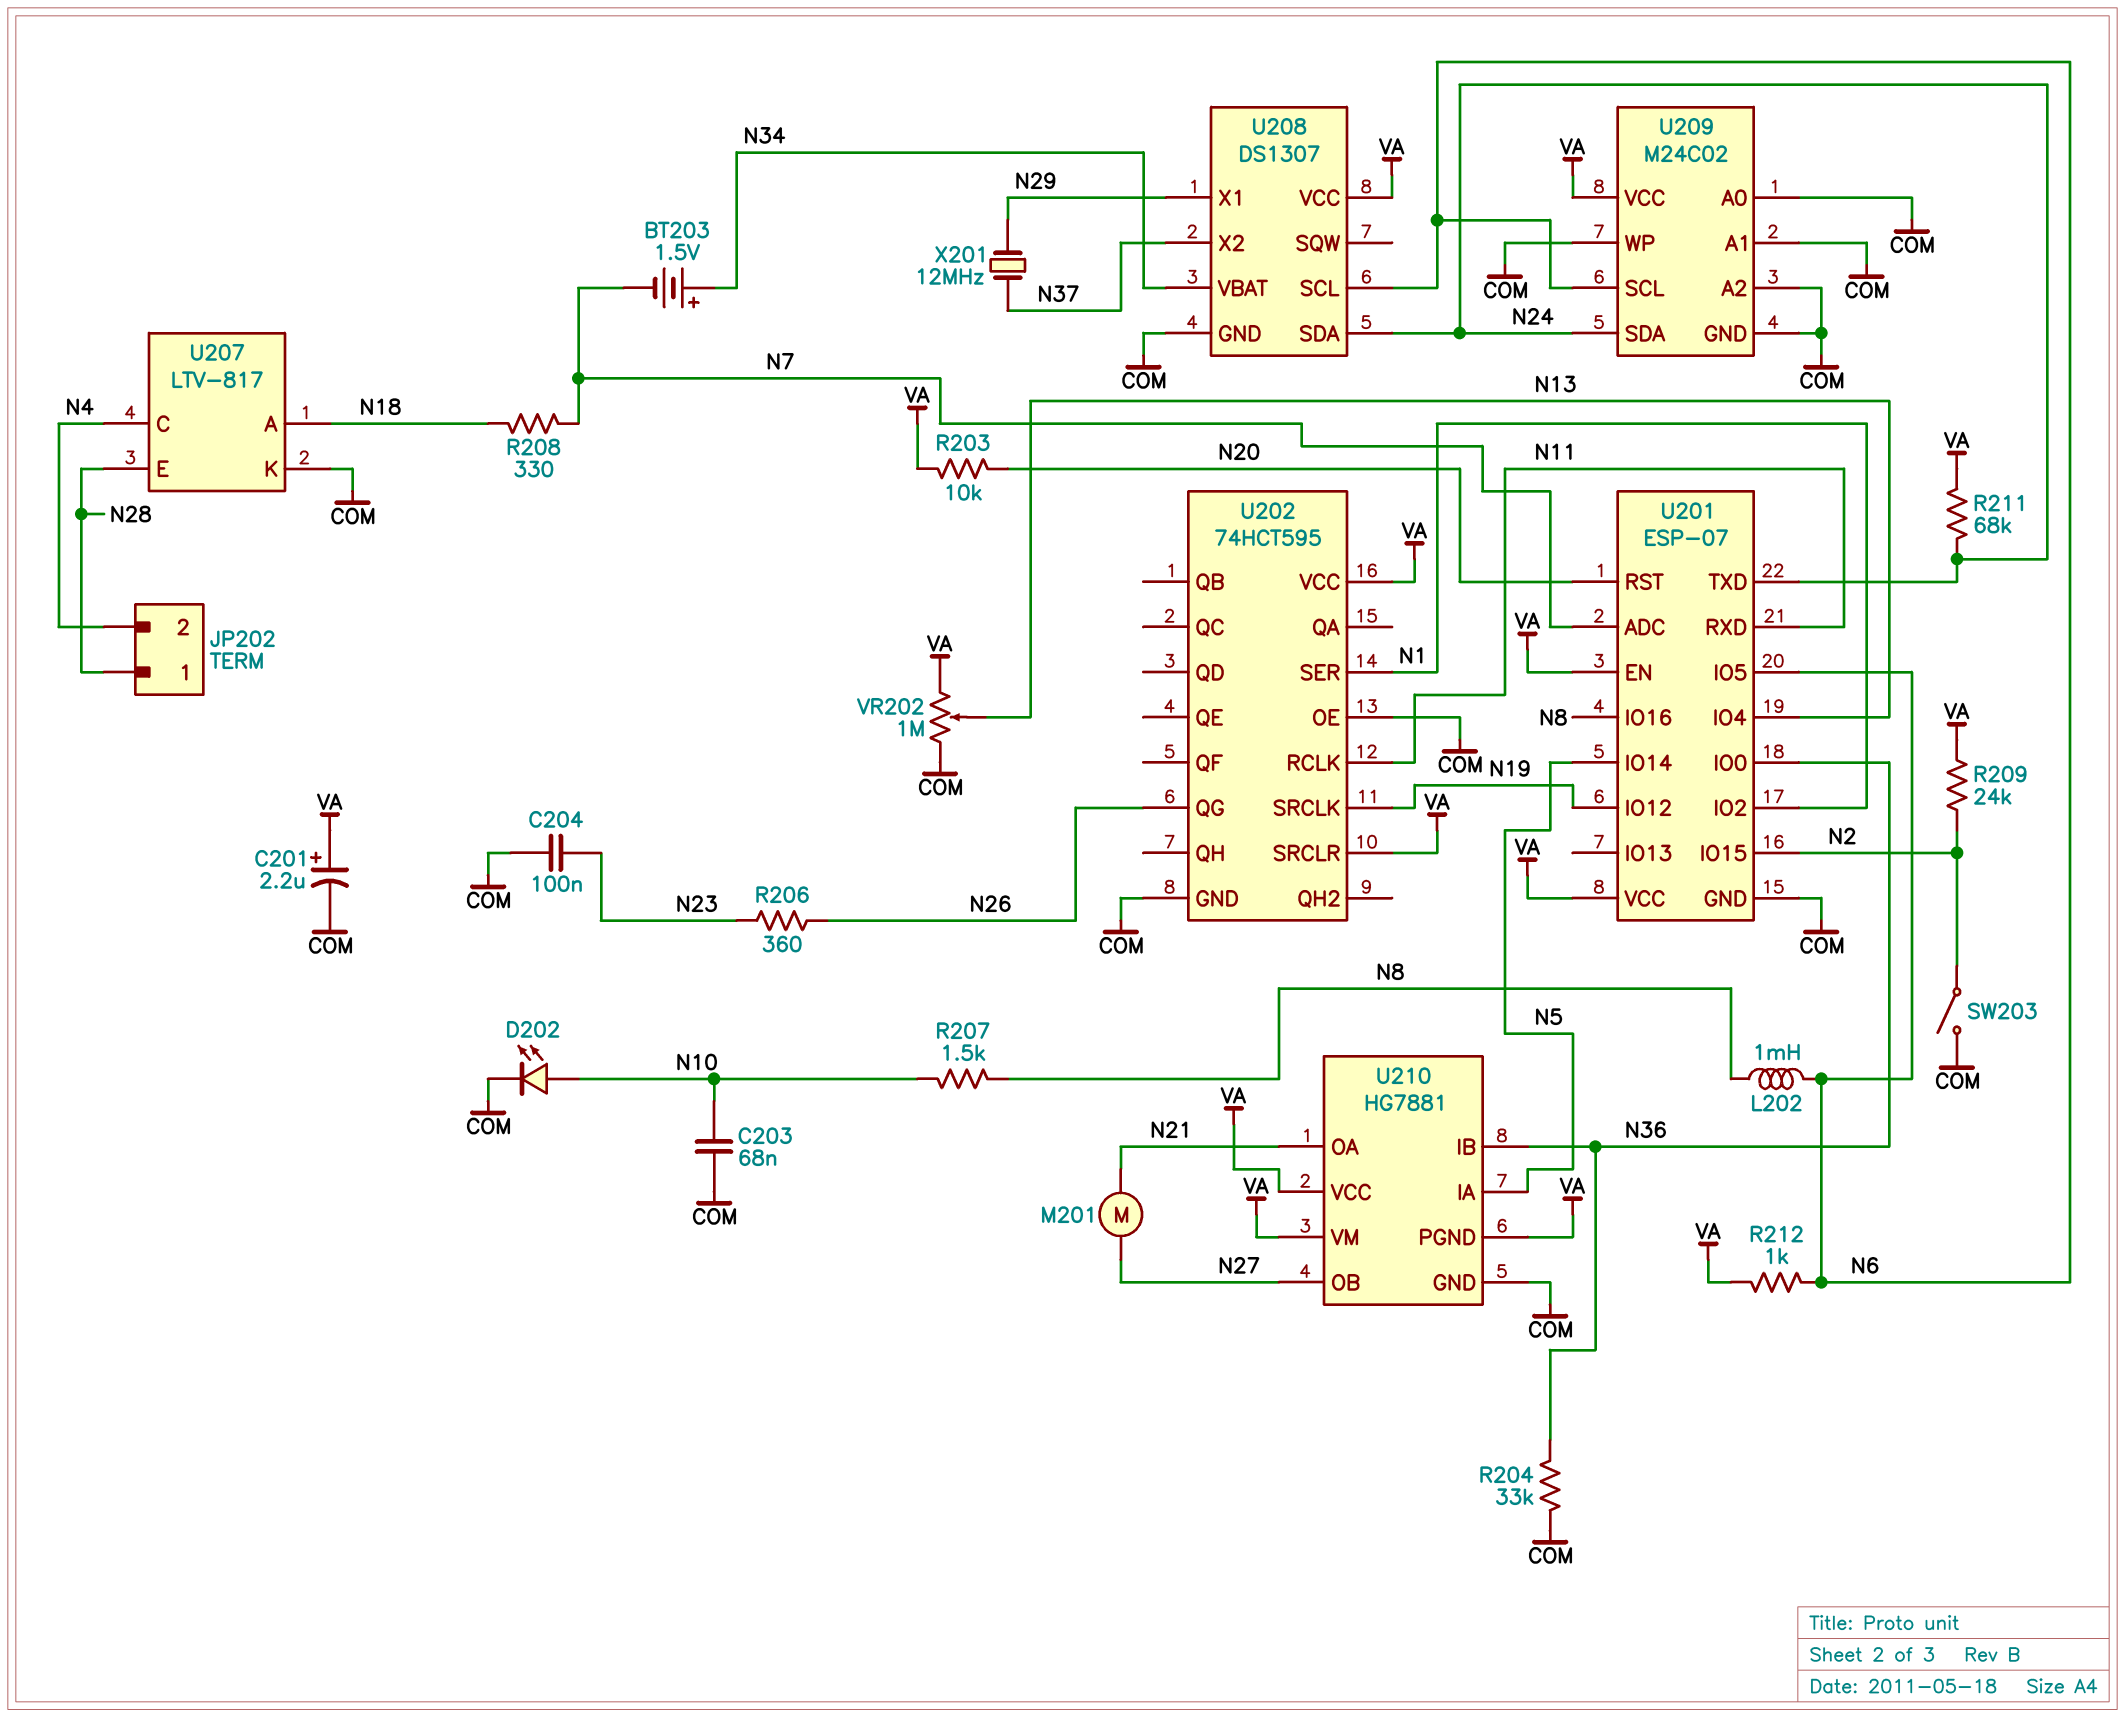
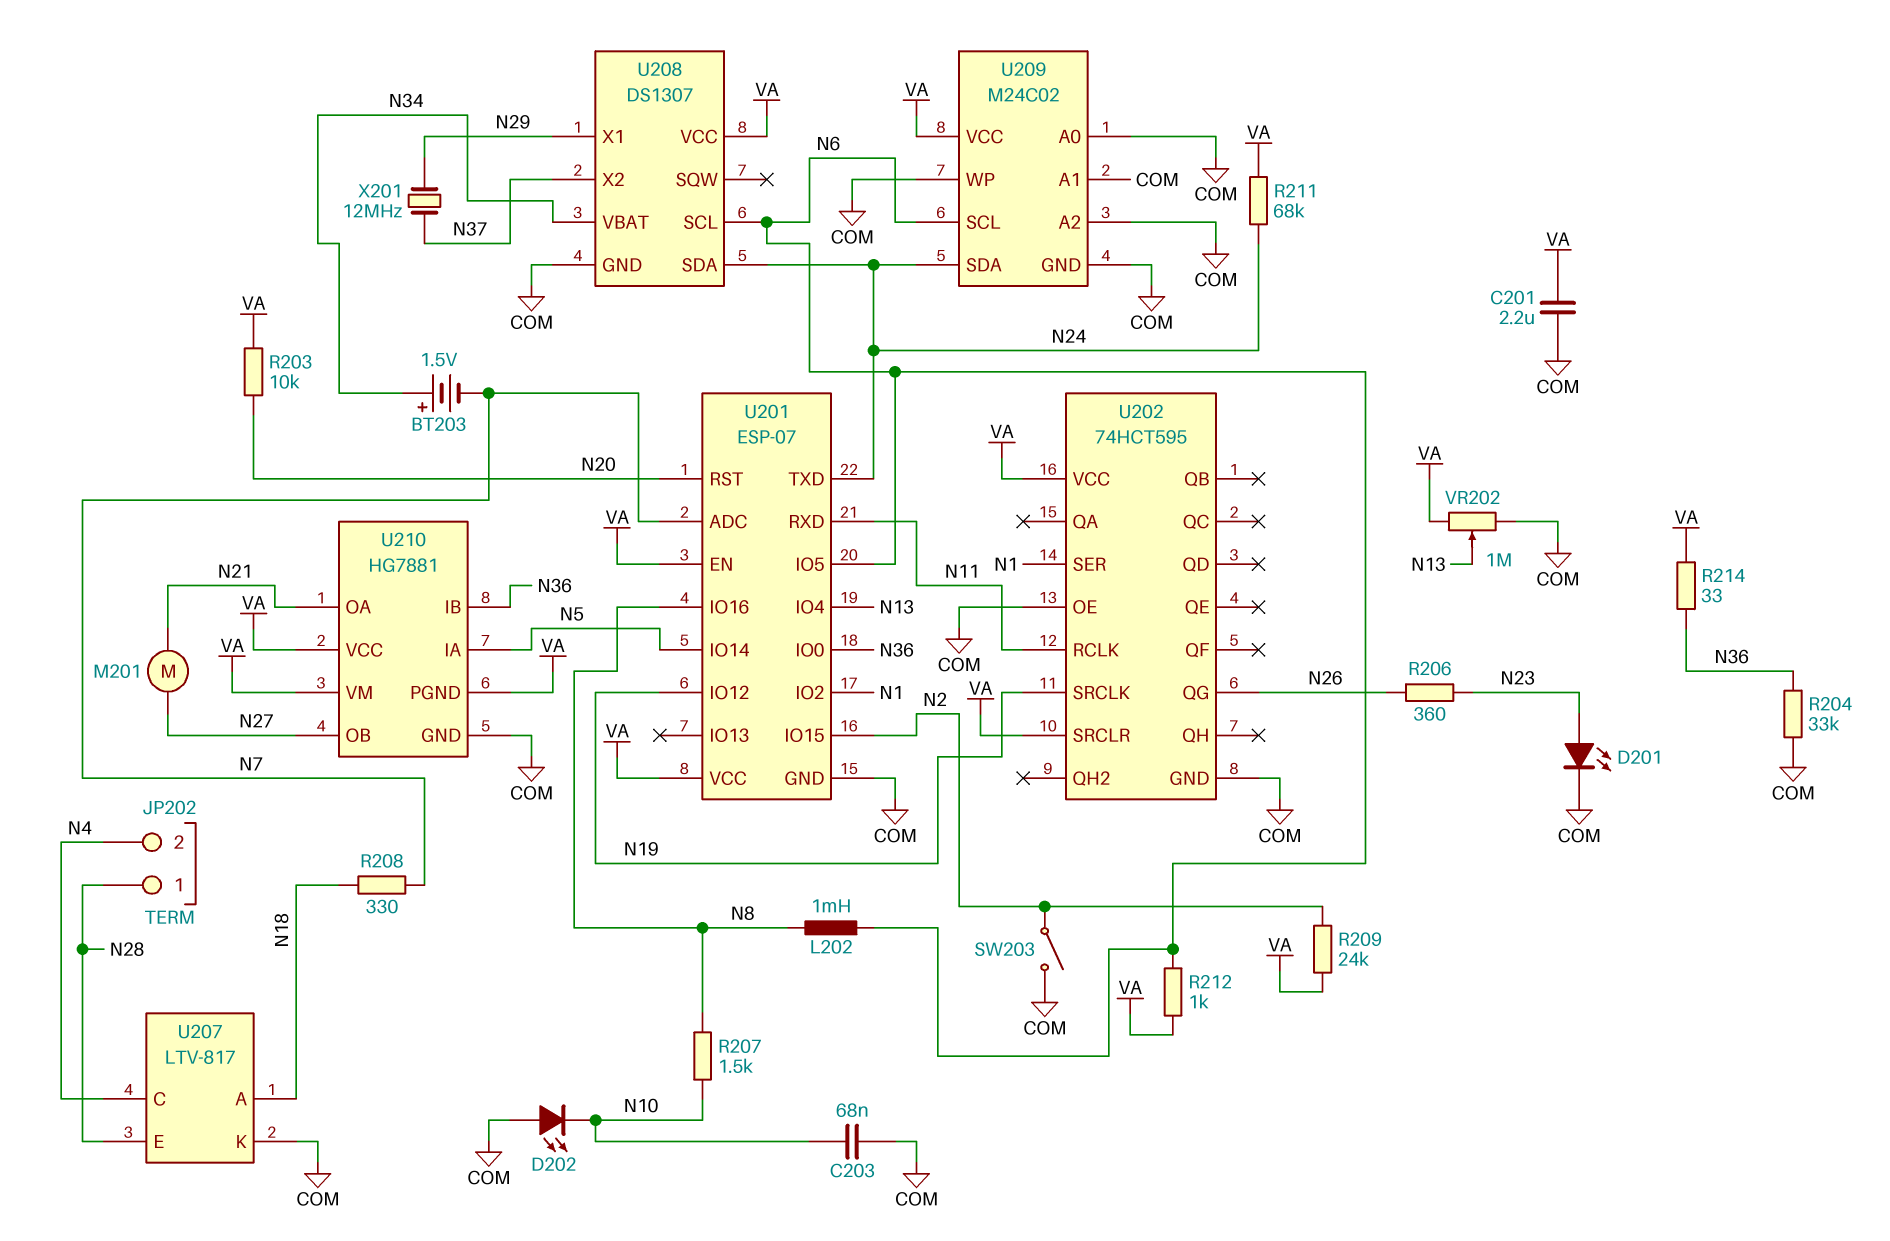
C201: 2.2uF (plus VA, minus COM) -> 2.2uF (COM, VA)
C204: 100nF (COM, N23) -> none
D201: none -> LED (A N23, K COM)
D202: LED (A N10, K COM) -> LED (A COM, K N10)
R214: none -> 33 (N36, VA)

